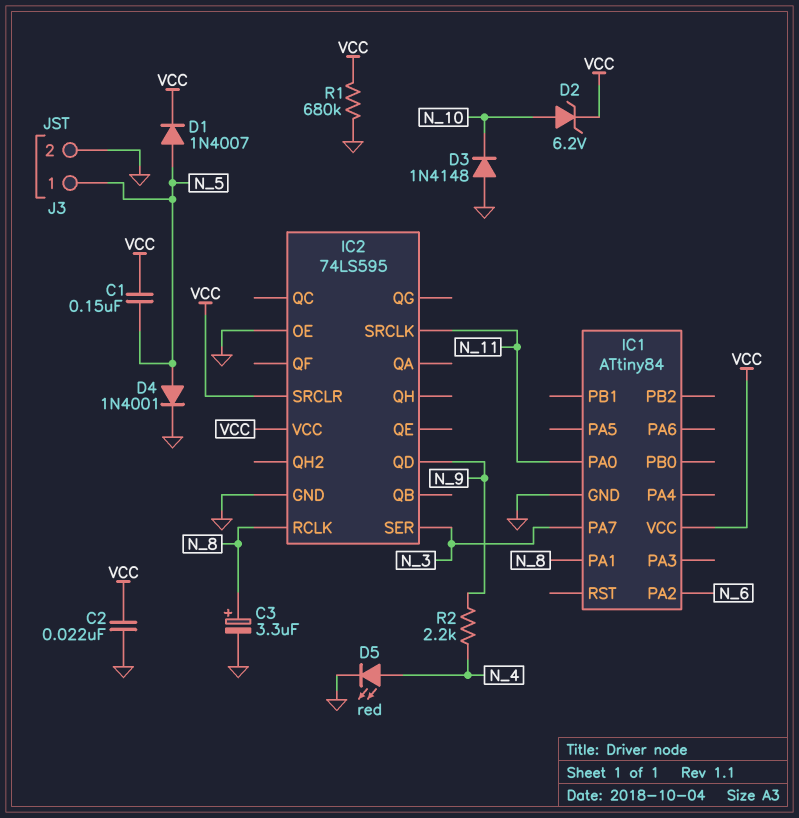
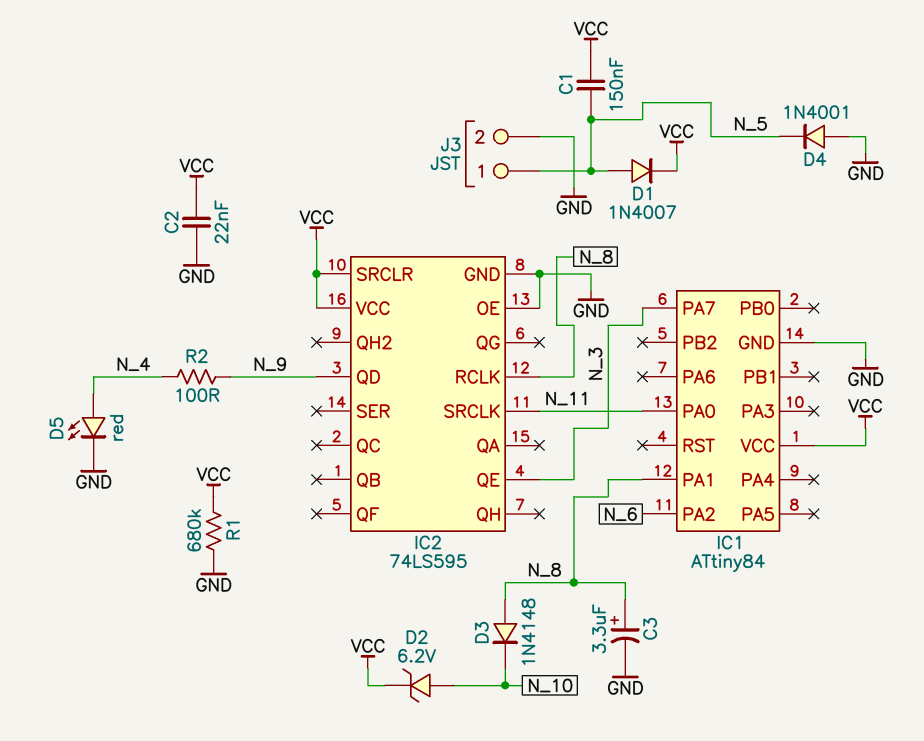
D3: diode 1N4148 (A GND, K N_10) -> diode 1N4148 (A N_8, K N_10)
D4: diode 1N4001 (A N_5, K GND) -> diode 1N4001 (A GND, K N_5)
IC2 pin QE: none -> N_3
IC2 pin SER: N_3 -> none
R2: 2.2k (N_4, N_9) -> 100 (N_4, N_9)

